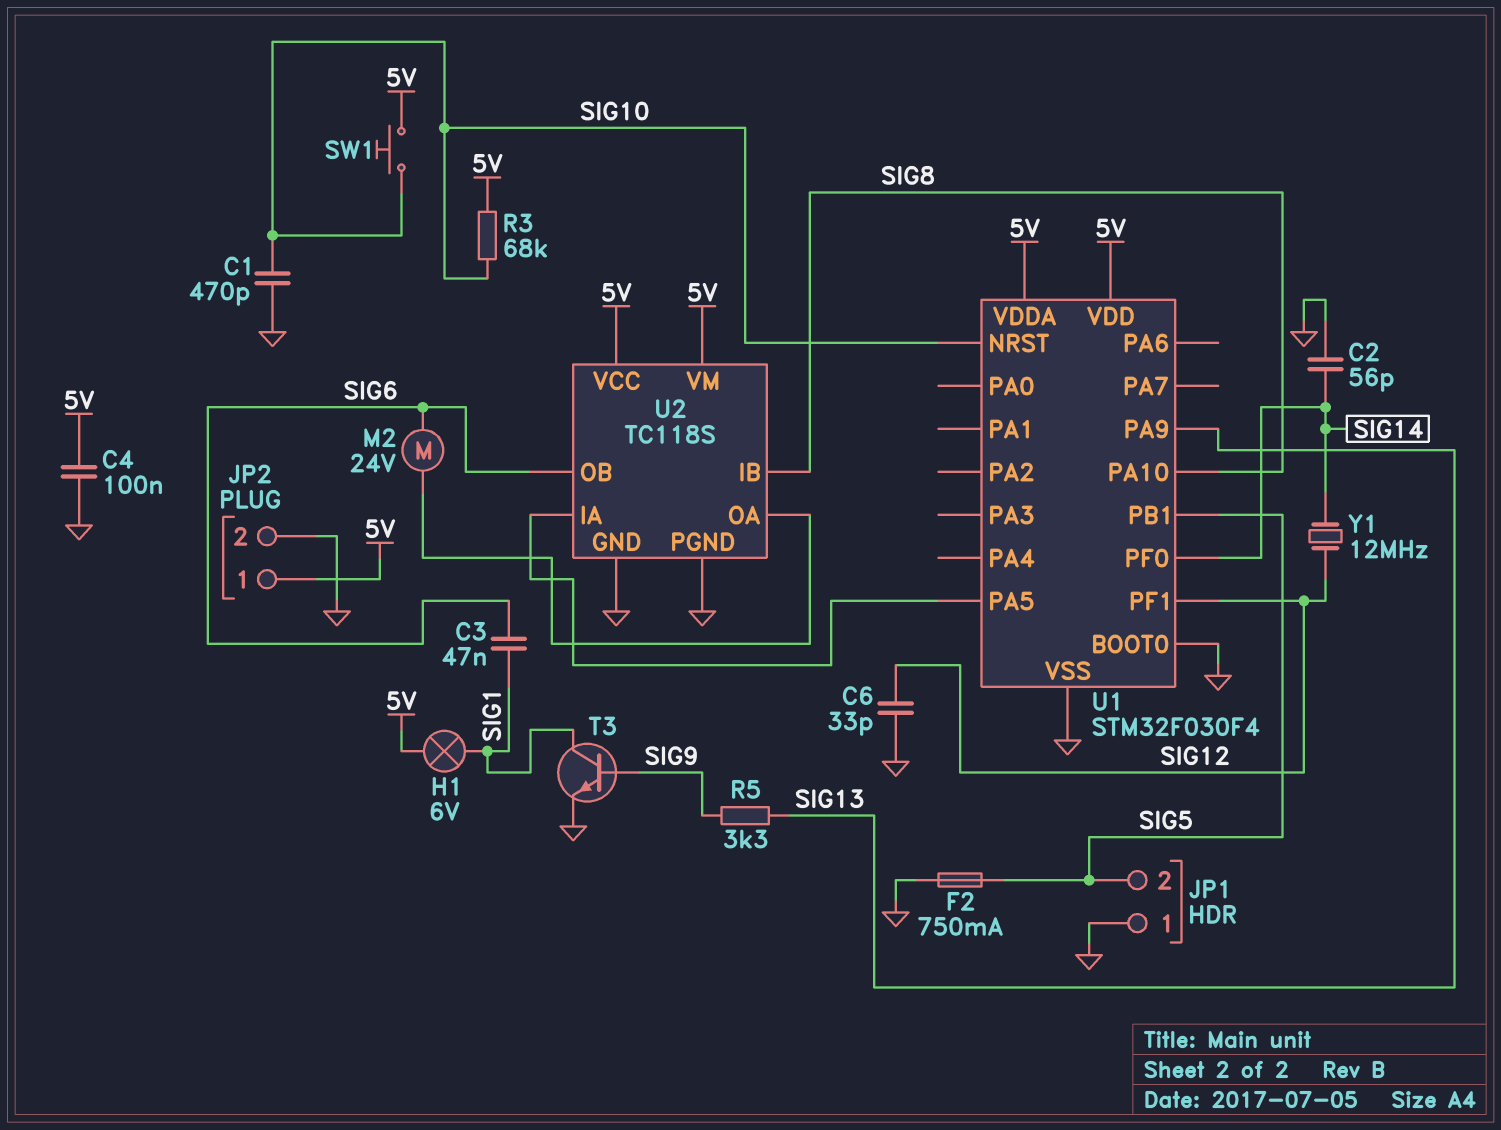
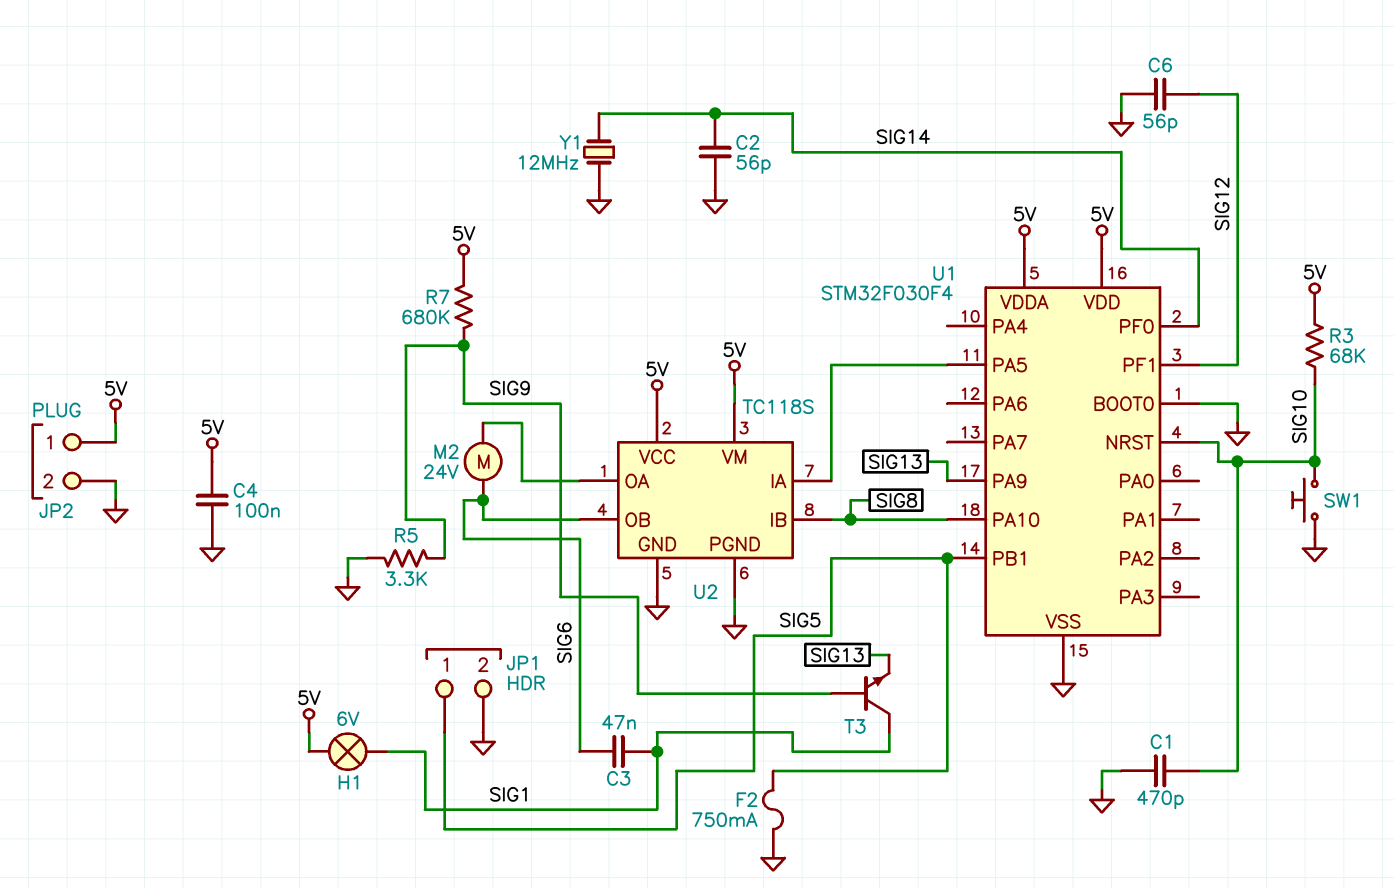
C6: 33pF (GND, SIG12) -> 56pF (GND, SIG12)
JP1 pin 1: GND -> SIG5
JP1 pin 2: SIG5 -> GND
R5: 3.3k (SIG9, SIG13) -> 3.3k (GND, SIG9)
R7: none -> 680k (5V, SIG9)
SW1: button (5V, SIG10) -> button (GND, SIG10)
T3: NPN (B SIG9, C SIG1, E GND) -> NPN (B SIG9, C SIG1, E SIG13)
Y1: 12MHz (SIG12, SIG14) -> 12MHz (GND, SIG14)

